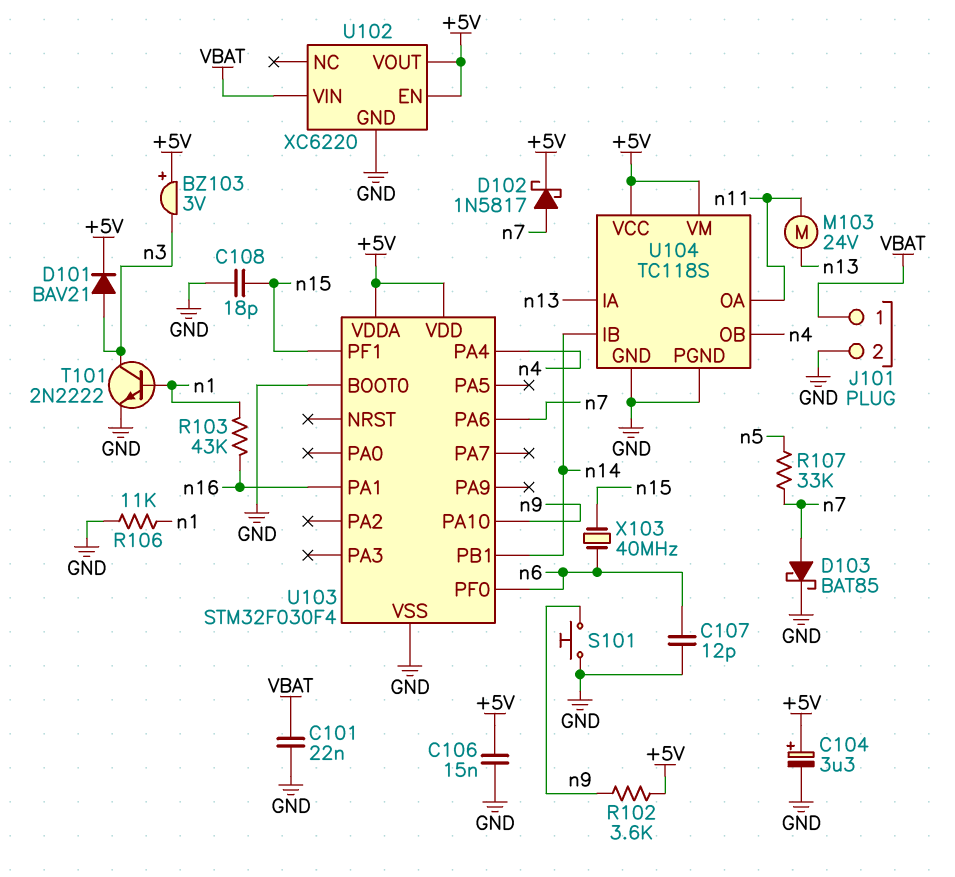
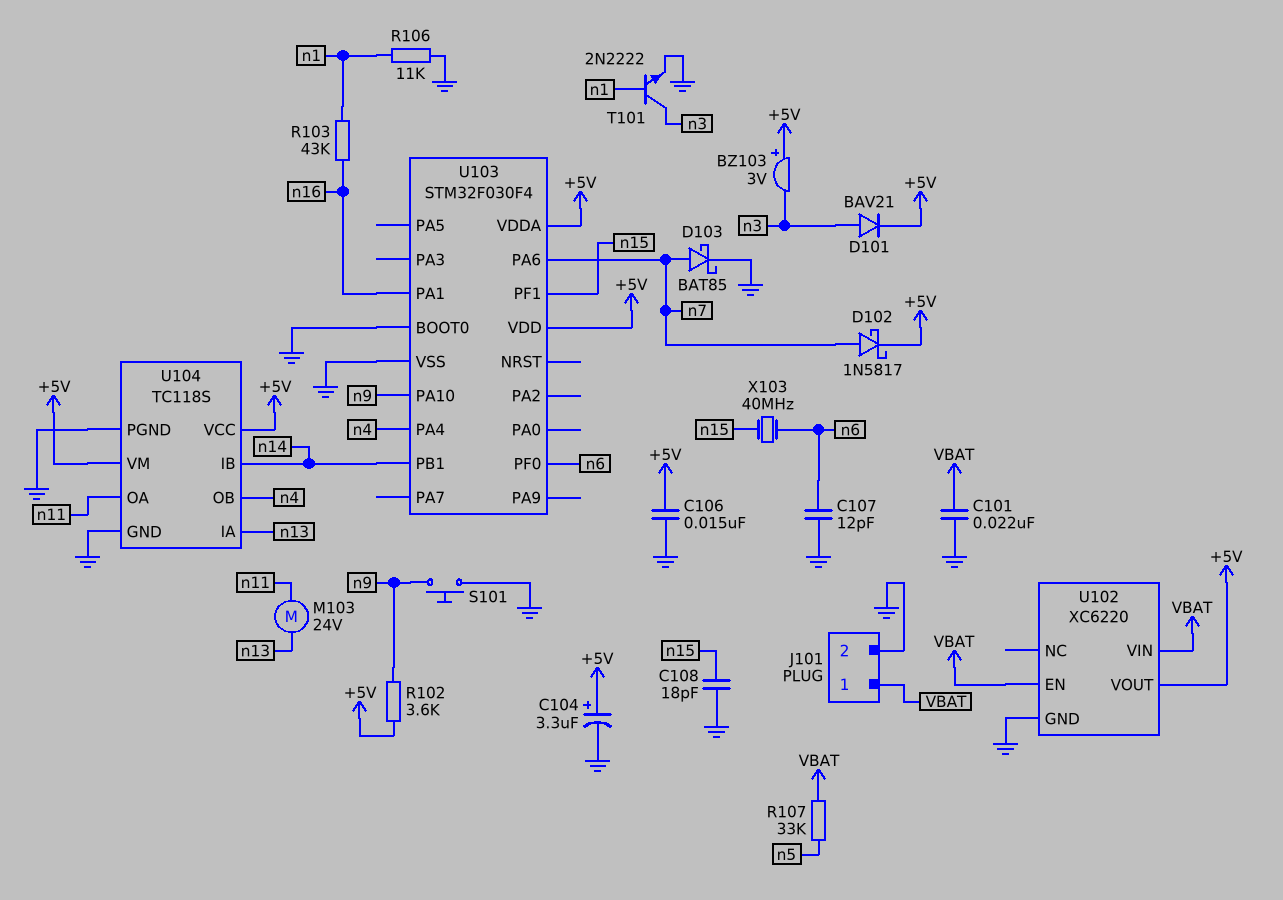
R107: 33k (n5, n7) -> 33k (VBAT, n5)
U102 pin EN: +5V -> VBAT

